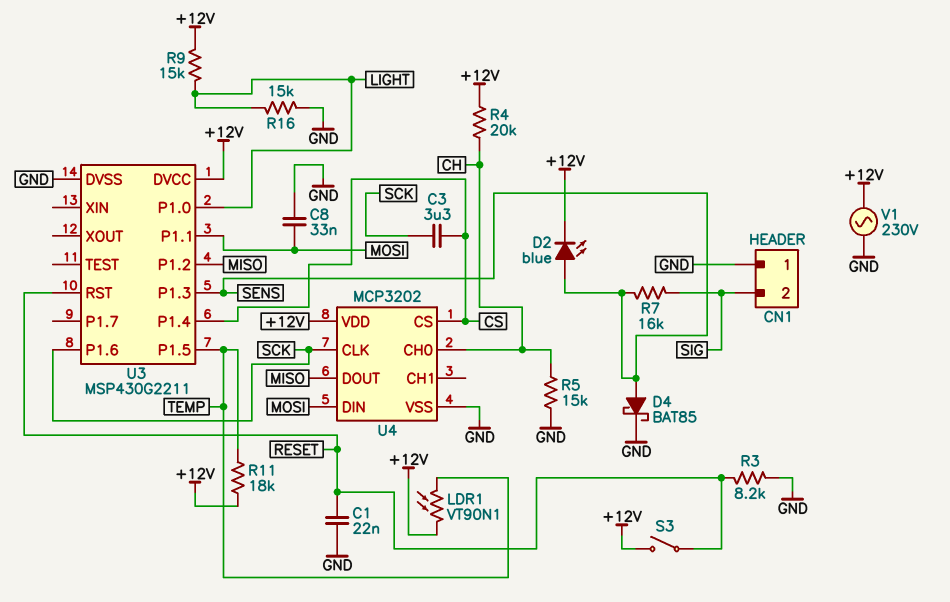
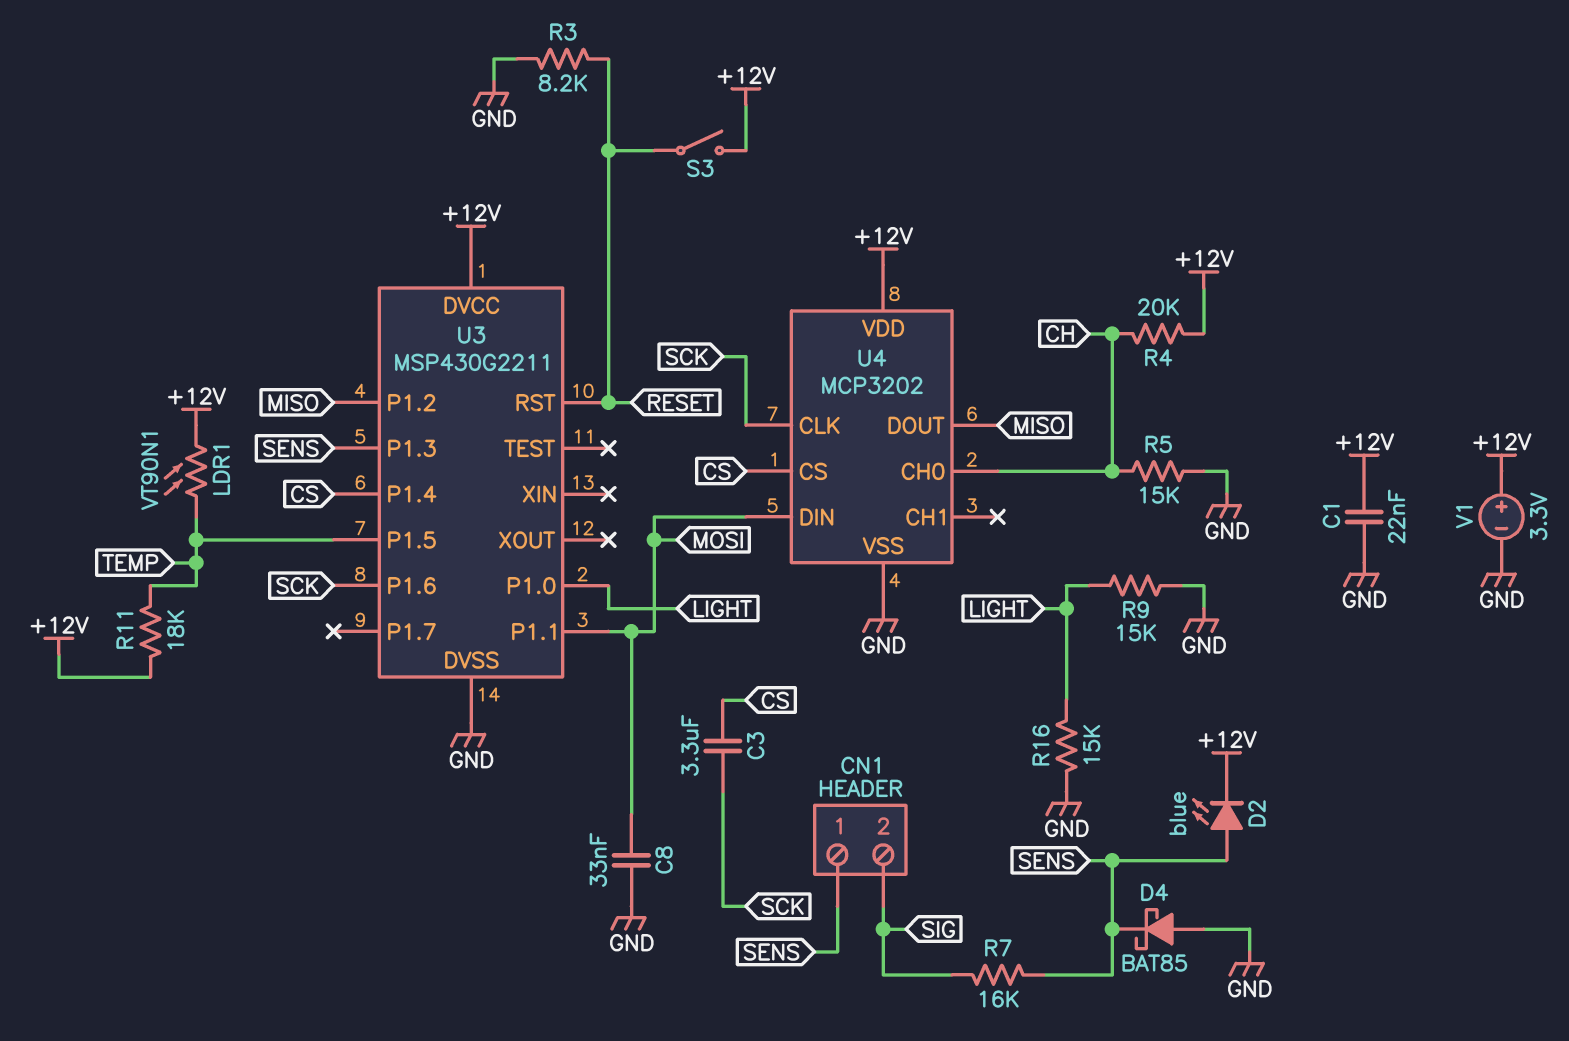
C1: 22nF (GND, RESET) -> 22nF (+12V, GND)
CN1 pin 1: GND -> SENS
D4: schottky BAT85 (A SENS, K GND) -> schottky BAT85 (A GND, K SENS)
R9: 15k (+12V, LIGHT) -> 15k (GND, LIGHT)
V1: AC 230V (+12V, GND) -> 3.3V (plus +12V, minus GND)

